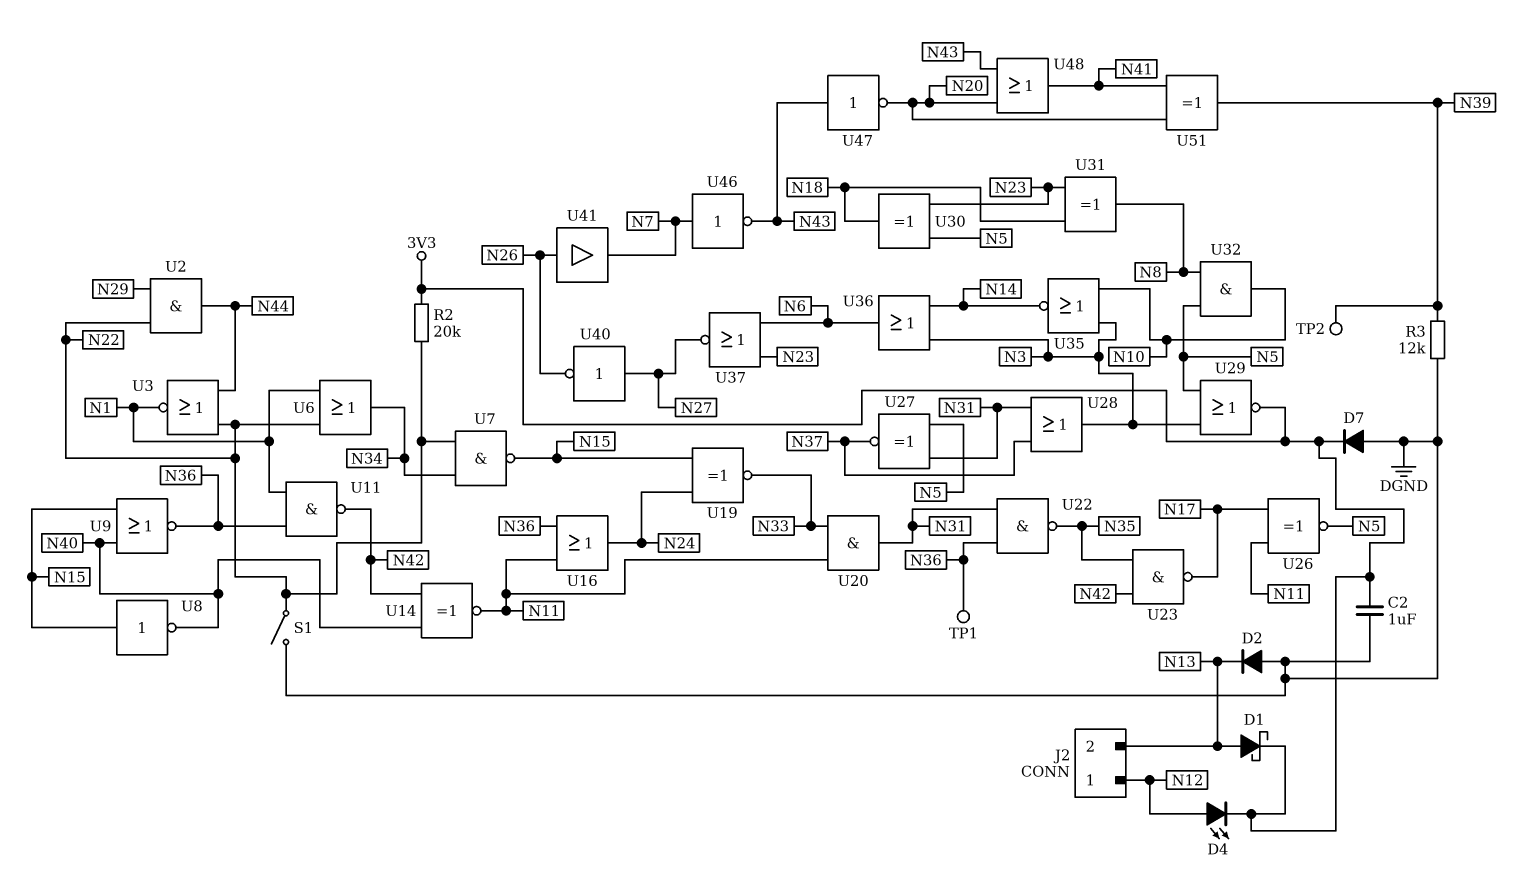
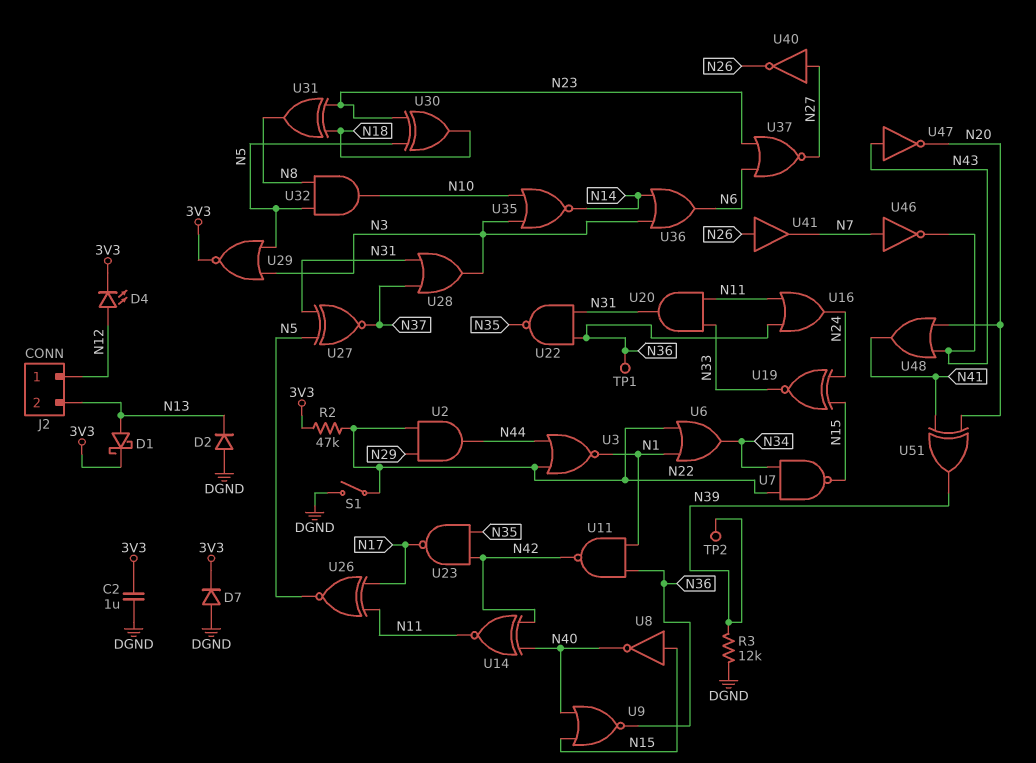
R2: 20k (3V3, N22) -> 47k (3V3, N22)

